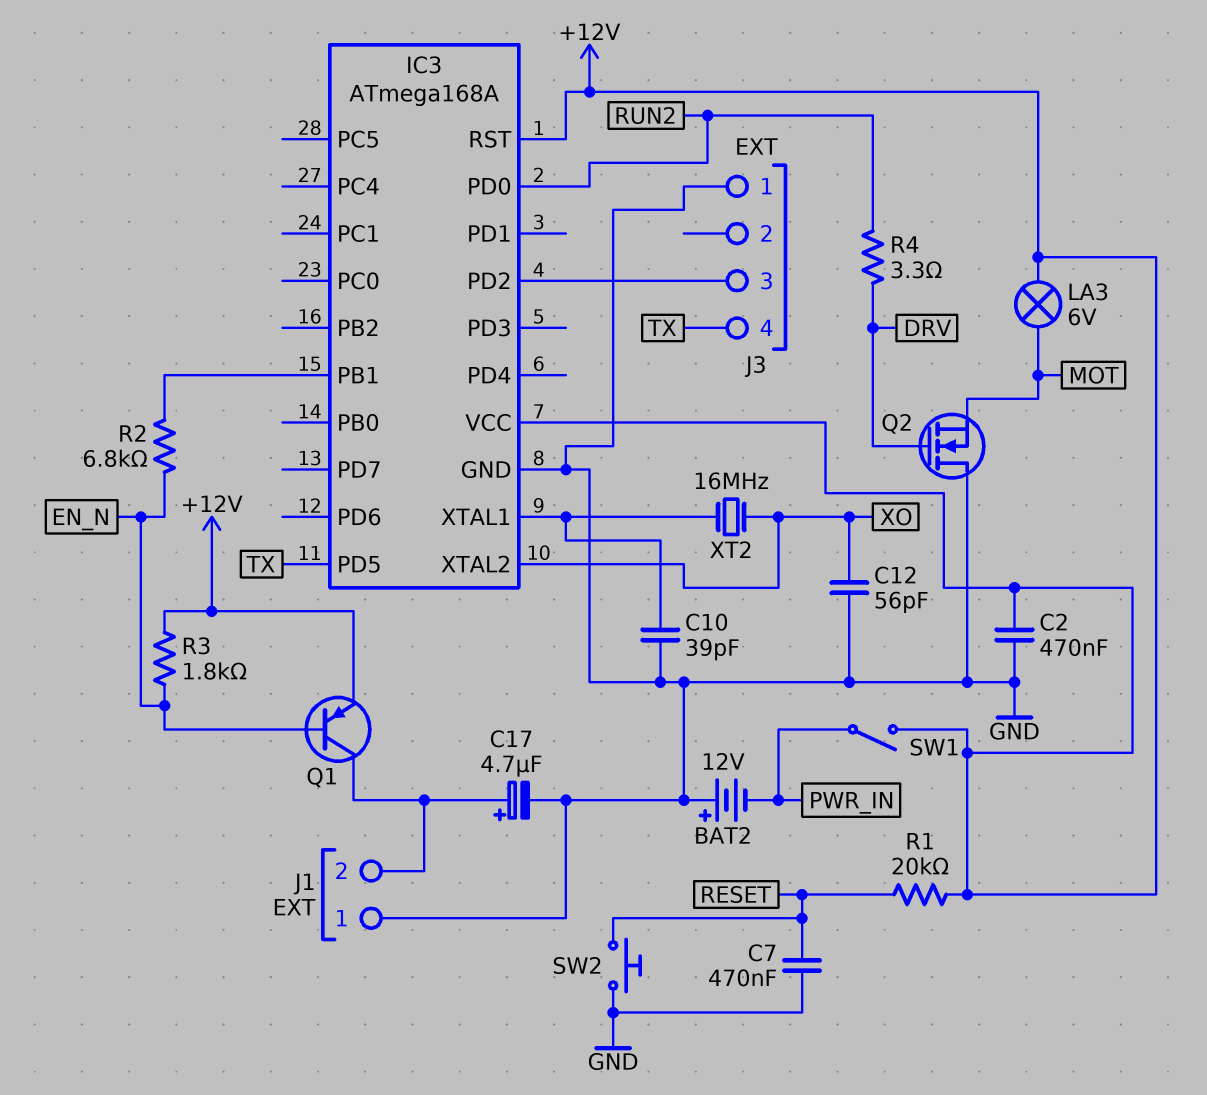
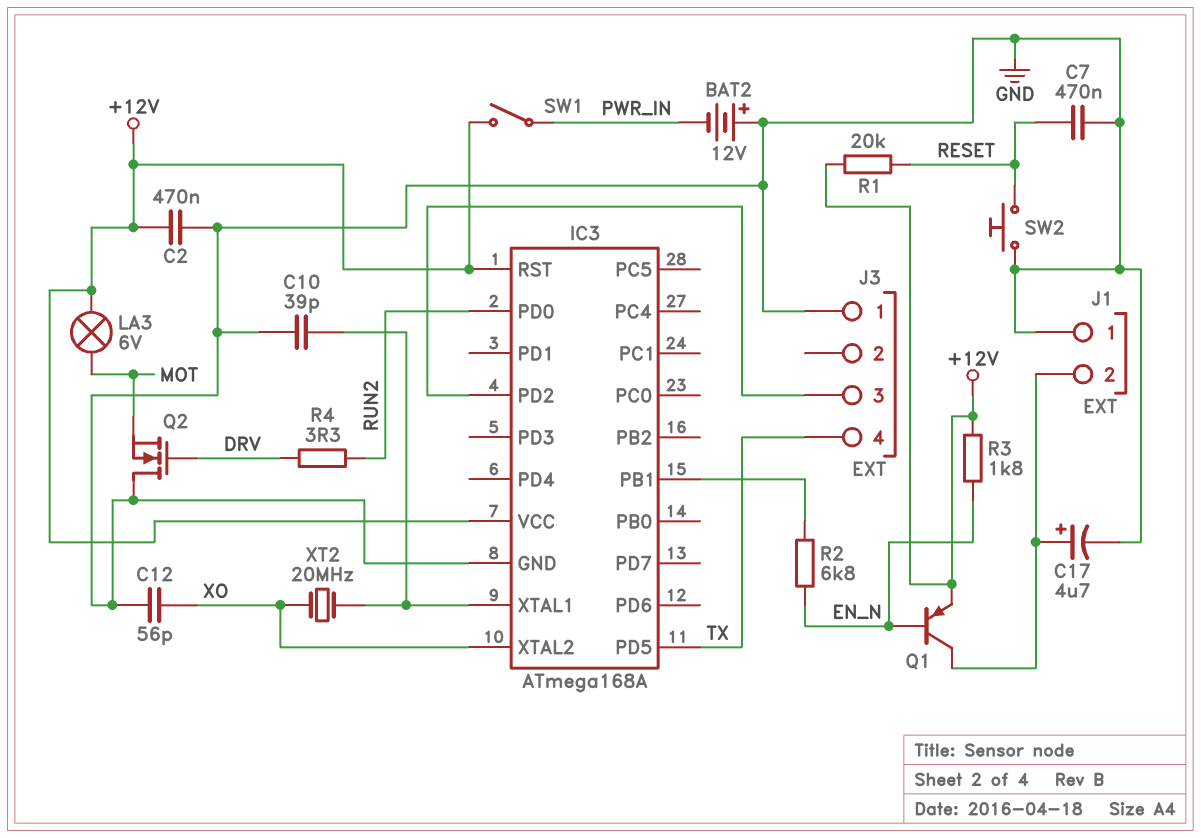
XT2: 16MHz (IC3/XTAL1, XO) -> 20MHz (IC3/XTAL1, XO)

